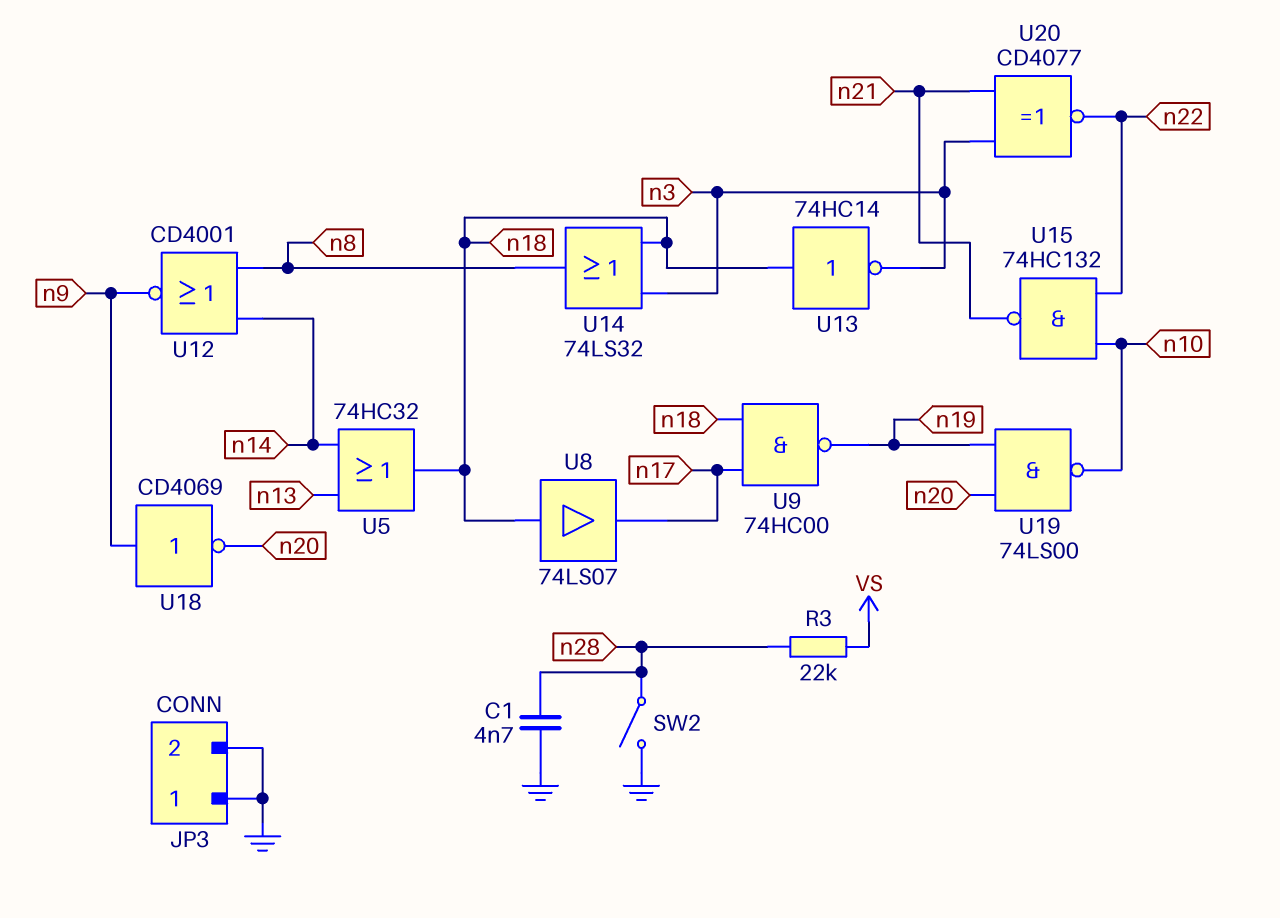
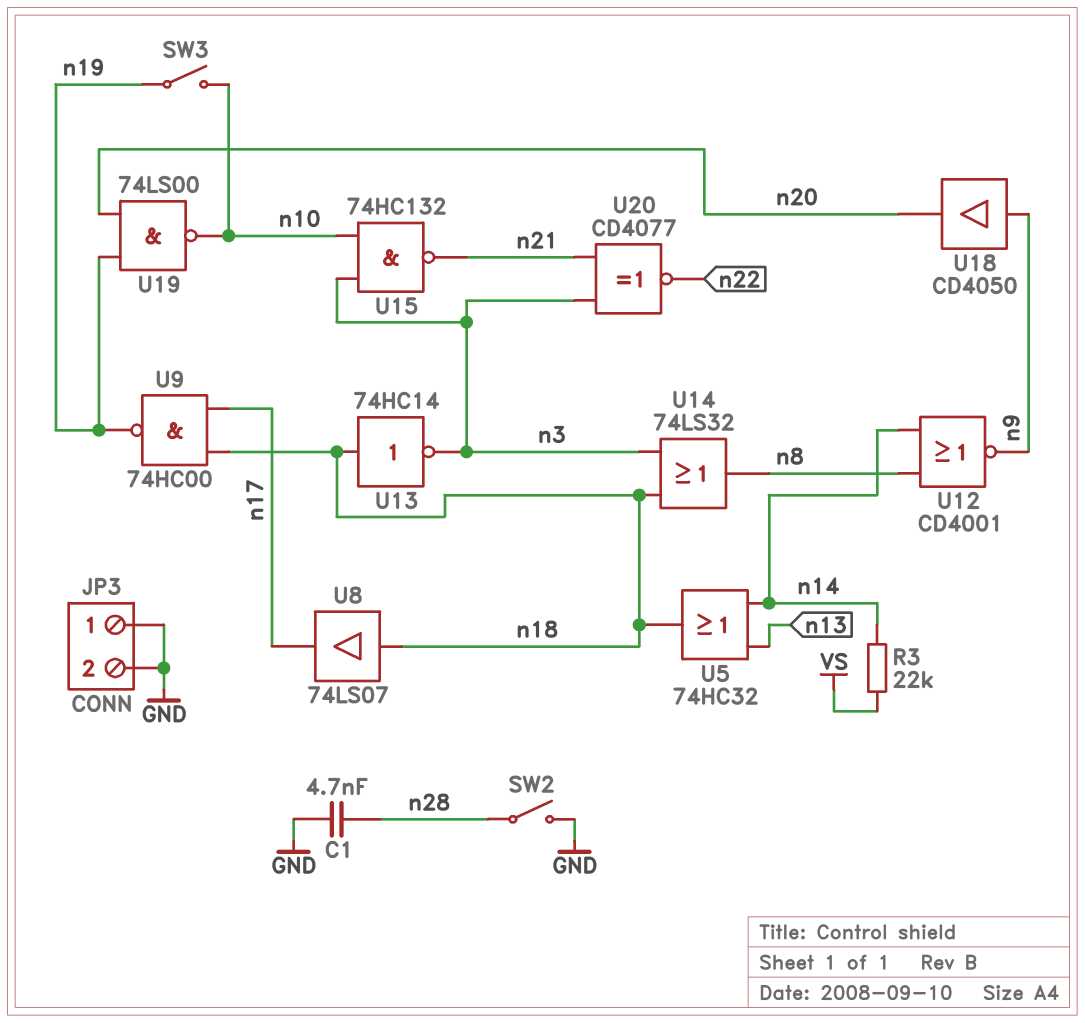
R3: 22k (VS, n28) -> 22k (VS, n14)
SW3: none -> switch (n10, n19)
U15: NAND 74HC132 (in n10, in n22, out n21) -> NAND 74HC132 (in n3, in n10, out n21)
U18: NOT CD4069 (in n9, out n20) -> buffer CD4050 (in n9, out n20)

